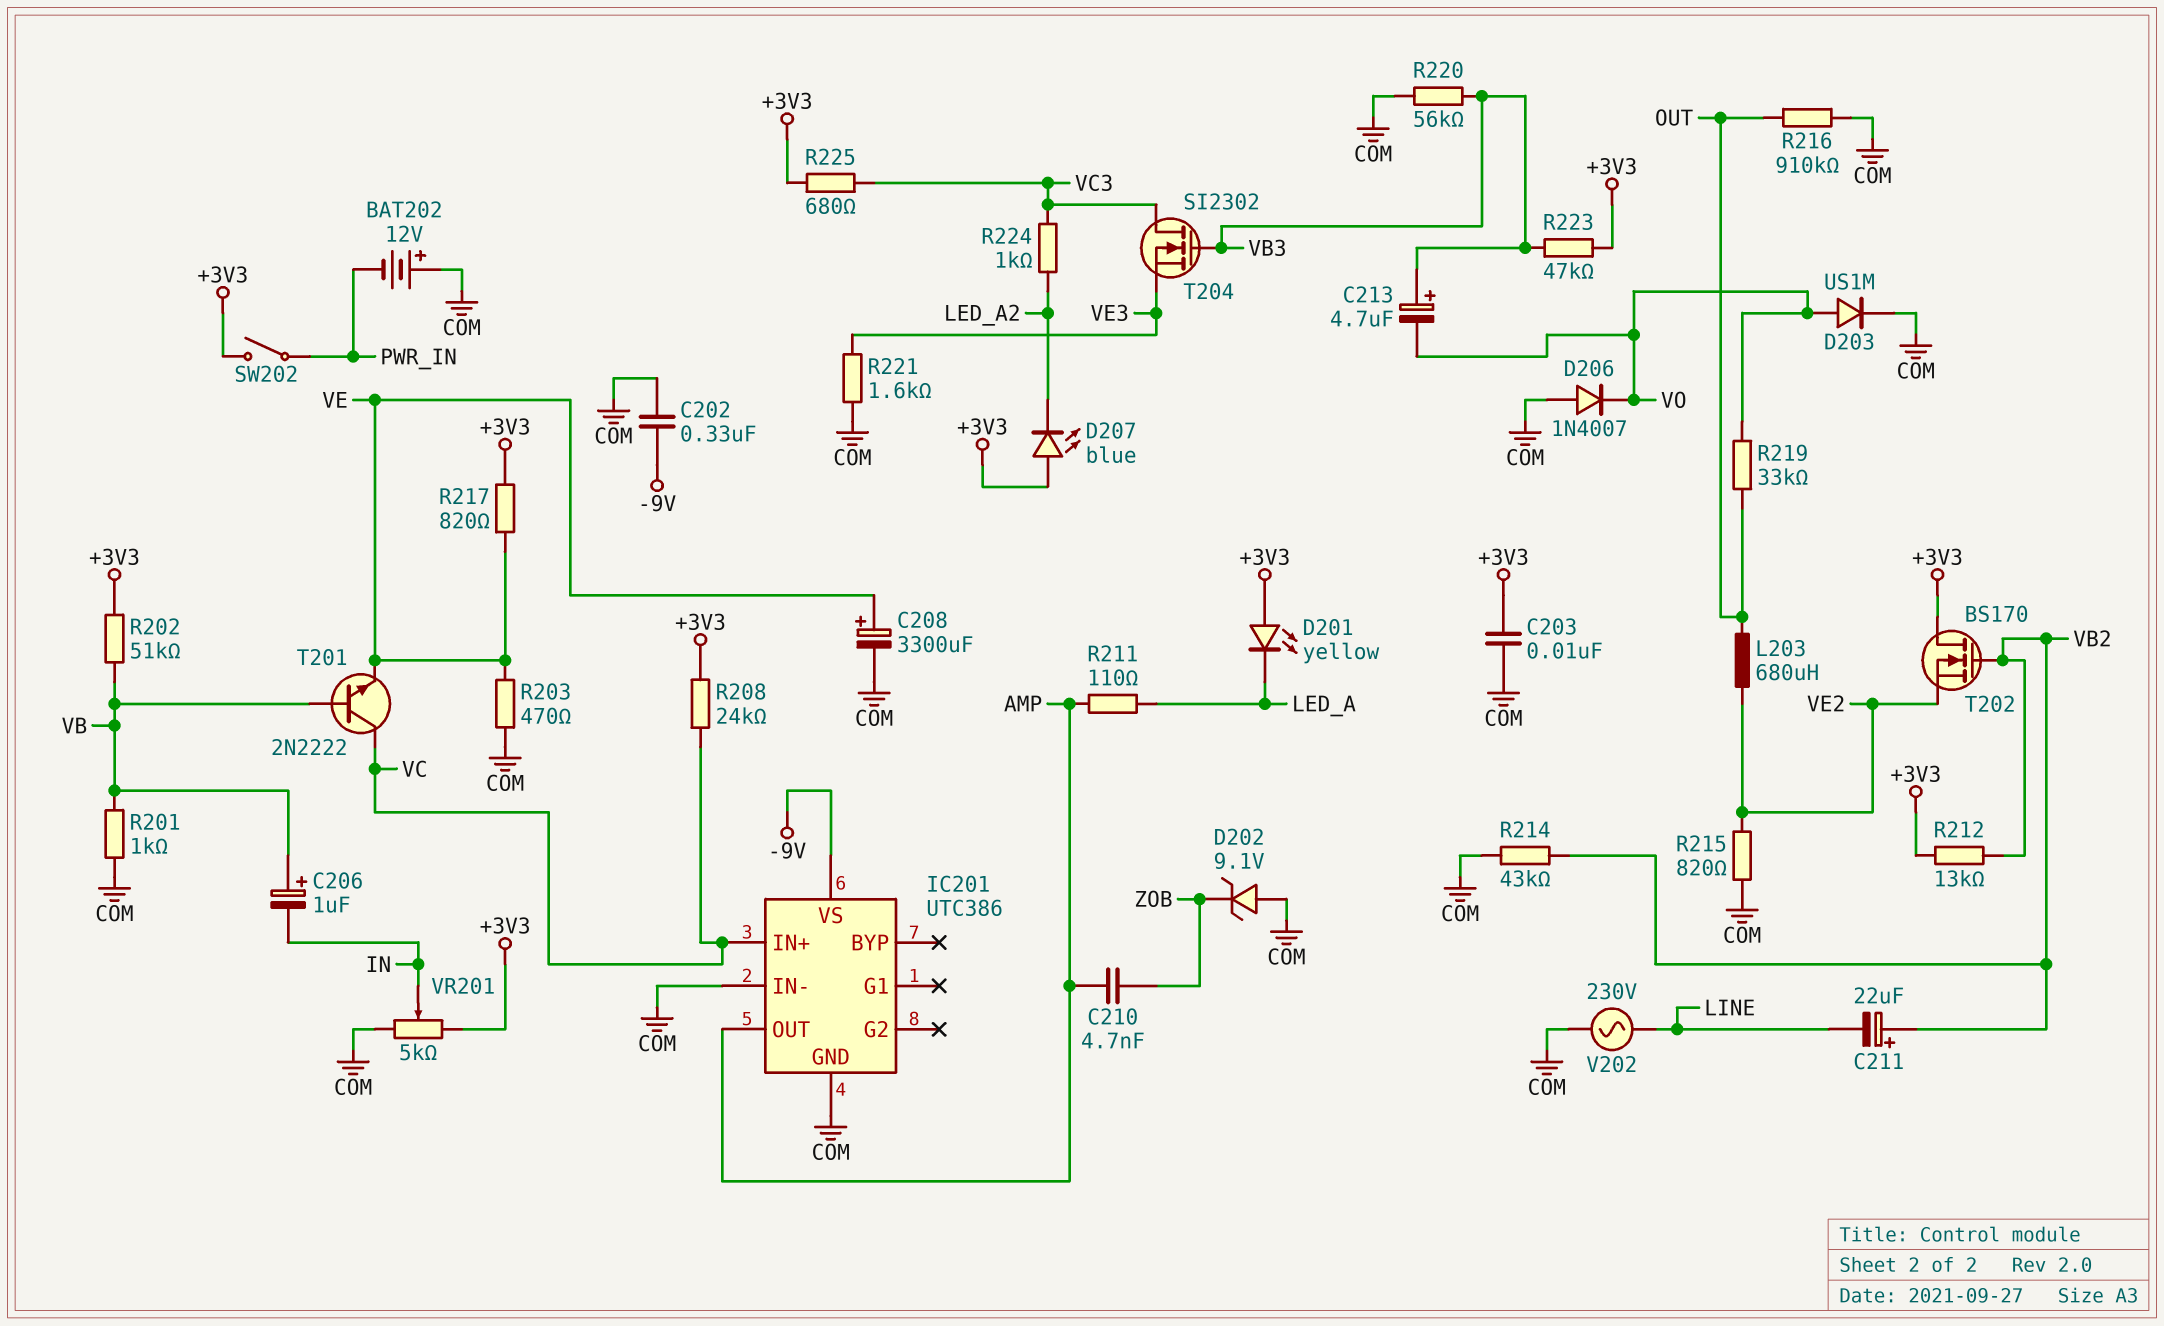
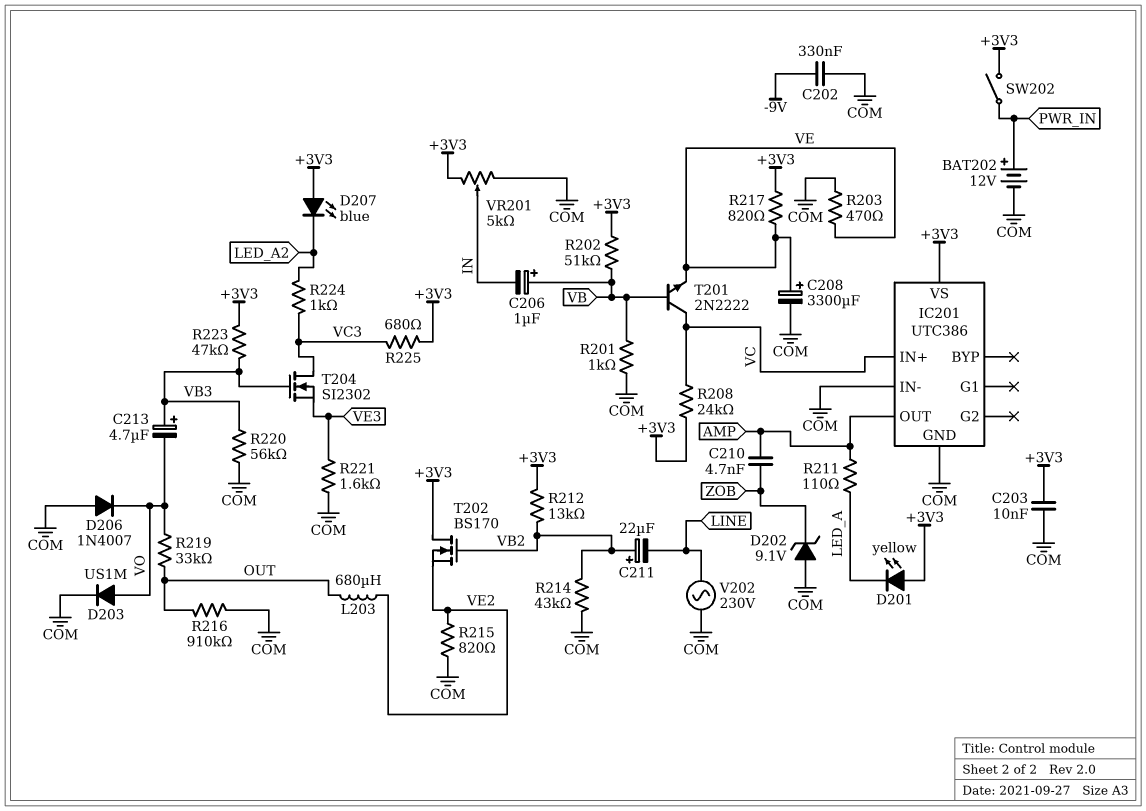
BAT202: 12V (plus COM, minus PWR_IN) -> 12V (plus PWR_IN, minus COM)
IC201 pin VS: -9V -> +3V3

